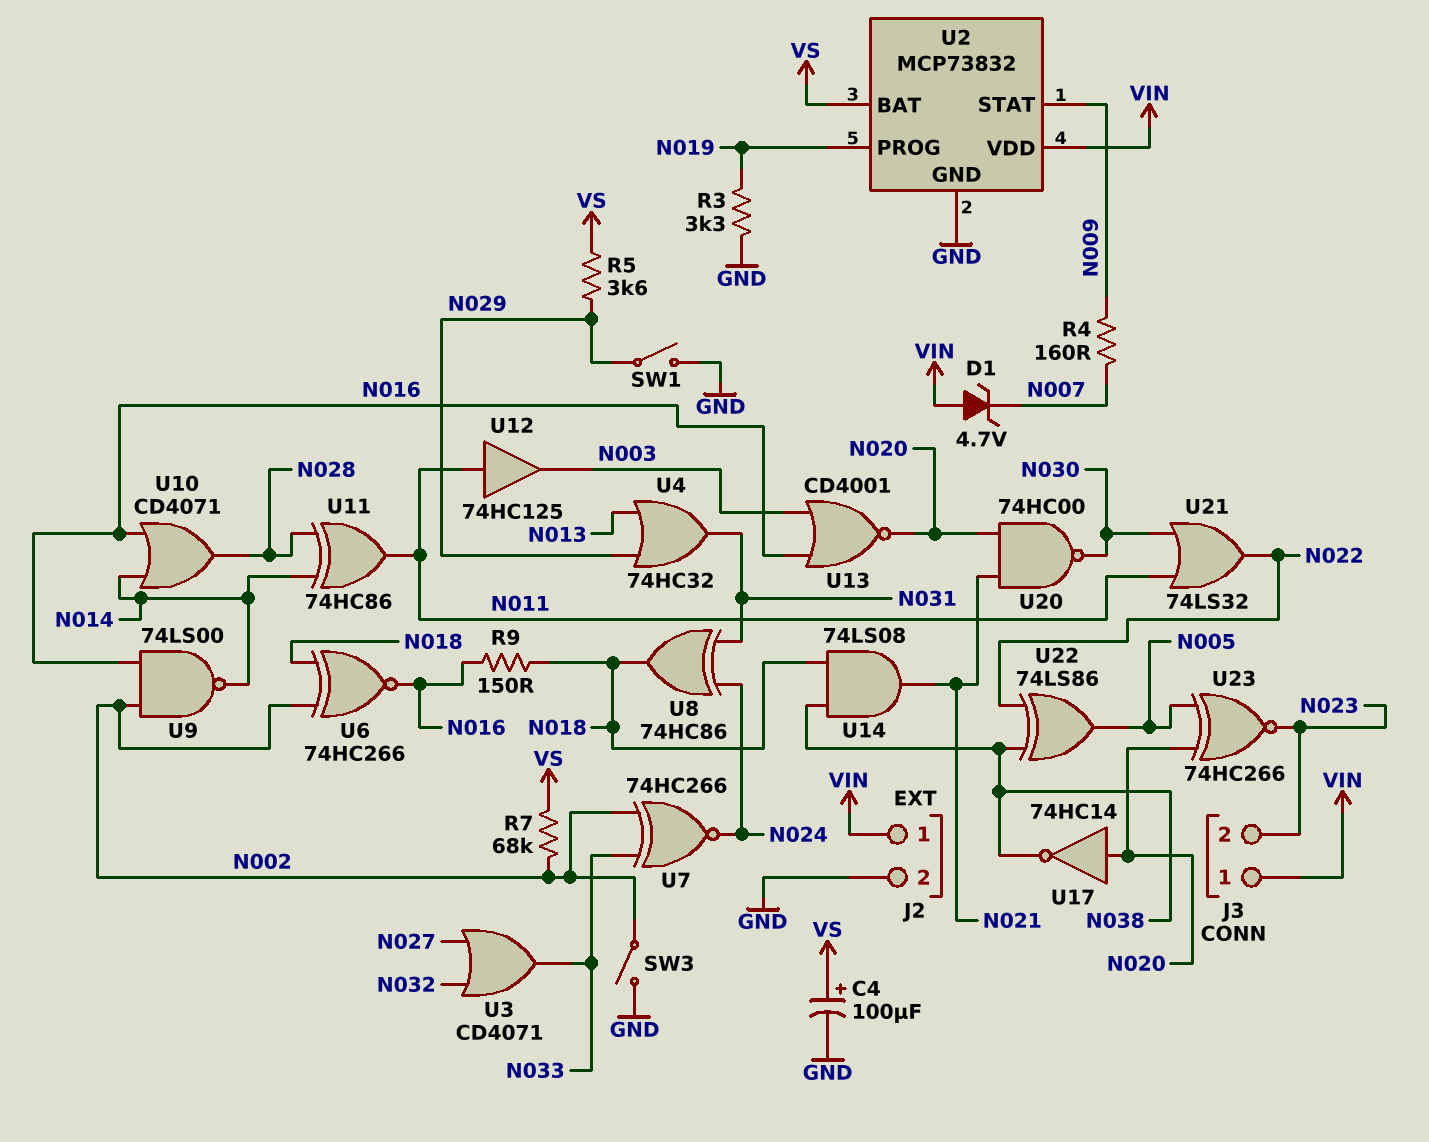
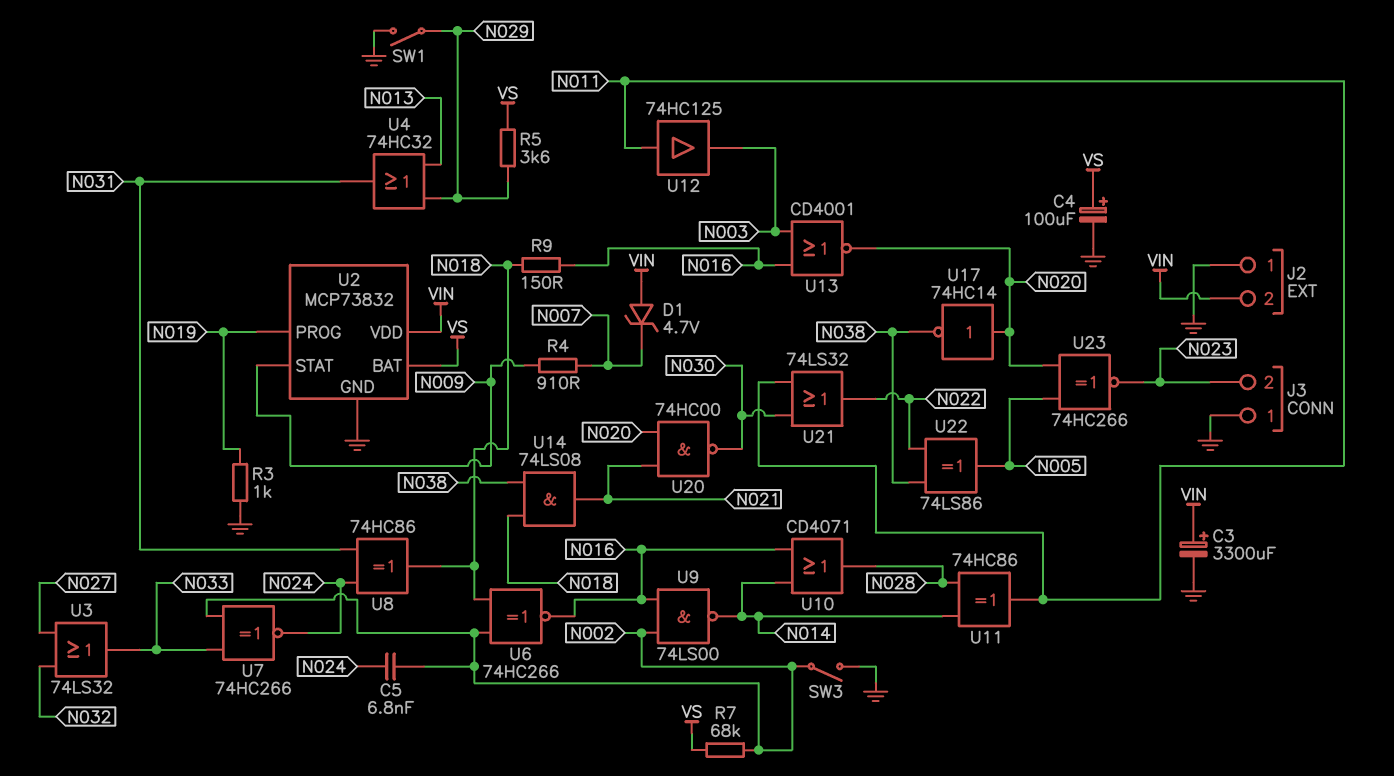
C3: none -> 3300uF (plus VIN, minus GND)
C5: none -> 6.8nF (N002, N024)
J2 pin 1: VIN -> GND
J2 pin 2: GND -> VIN
J3 pin 1: VIN -> GND
R3: 3.3k (GND, N019) -> 1k (GND, N019)
R4: 160 (N007, N009) -> 910 (N007, N009)
U3: OR CD4071 (in N027, in N032, out N033) -> OR 74LS32 (in N027, in N032, out N033)

